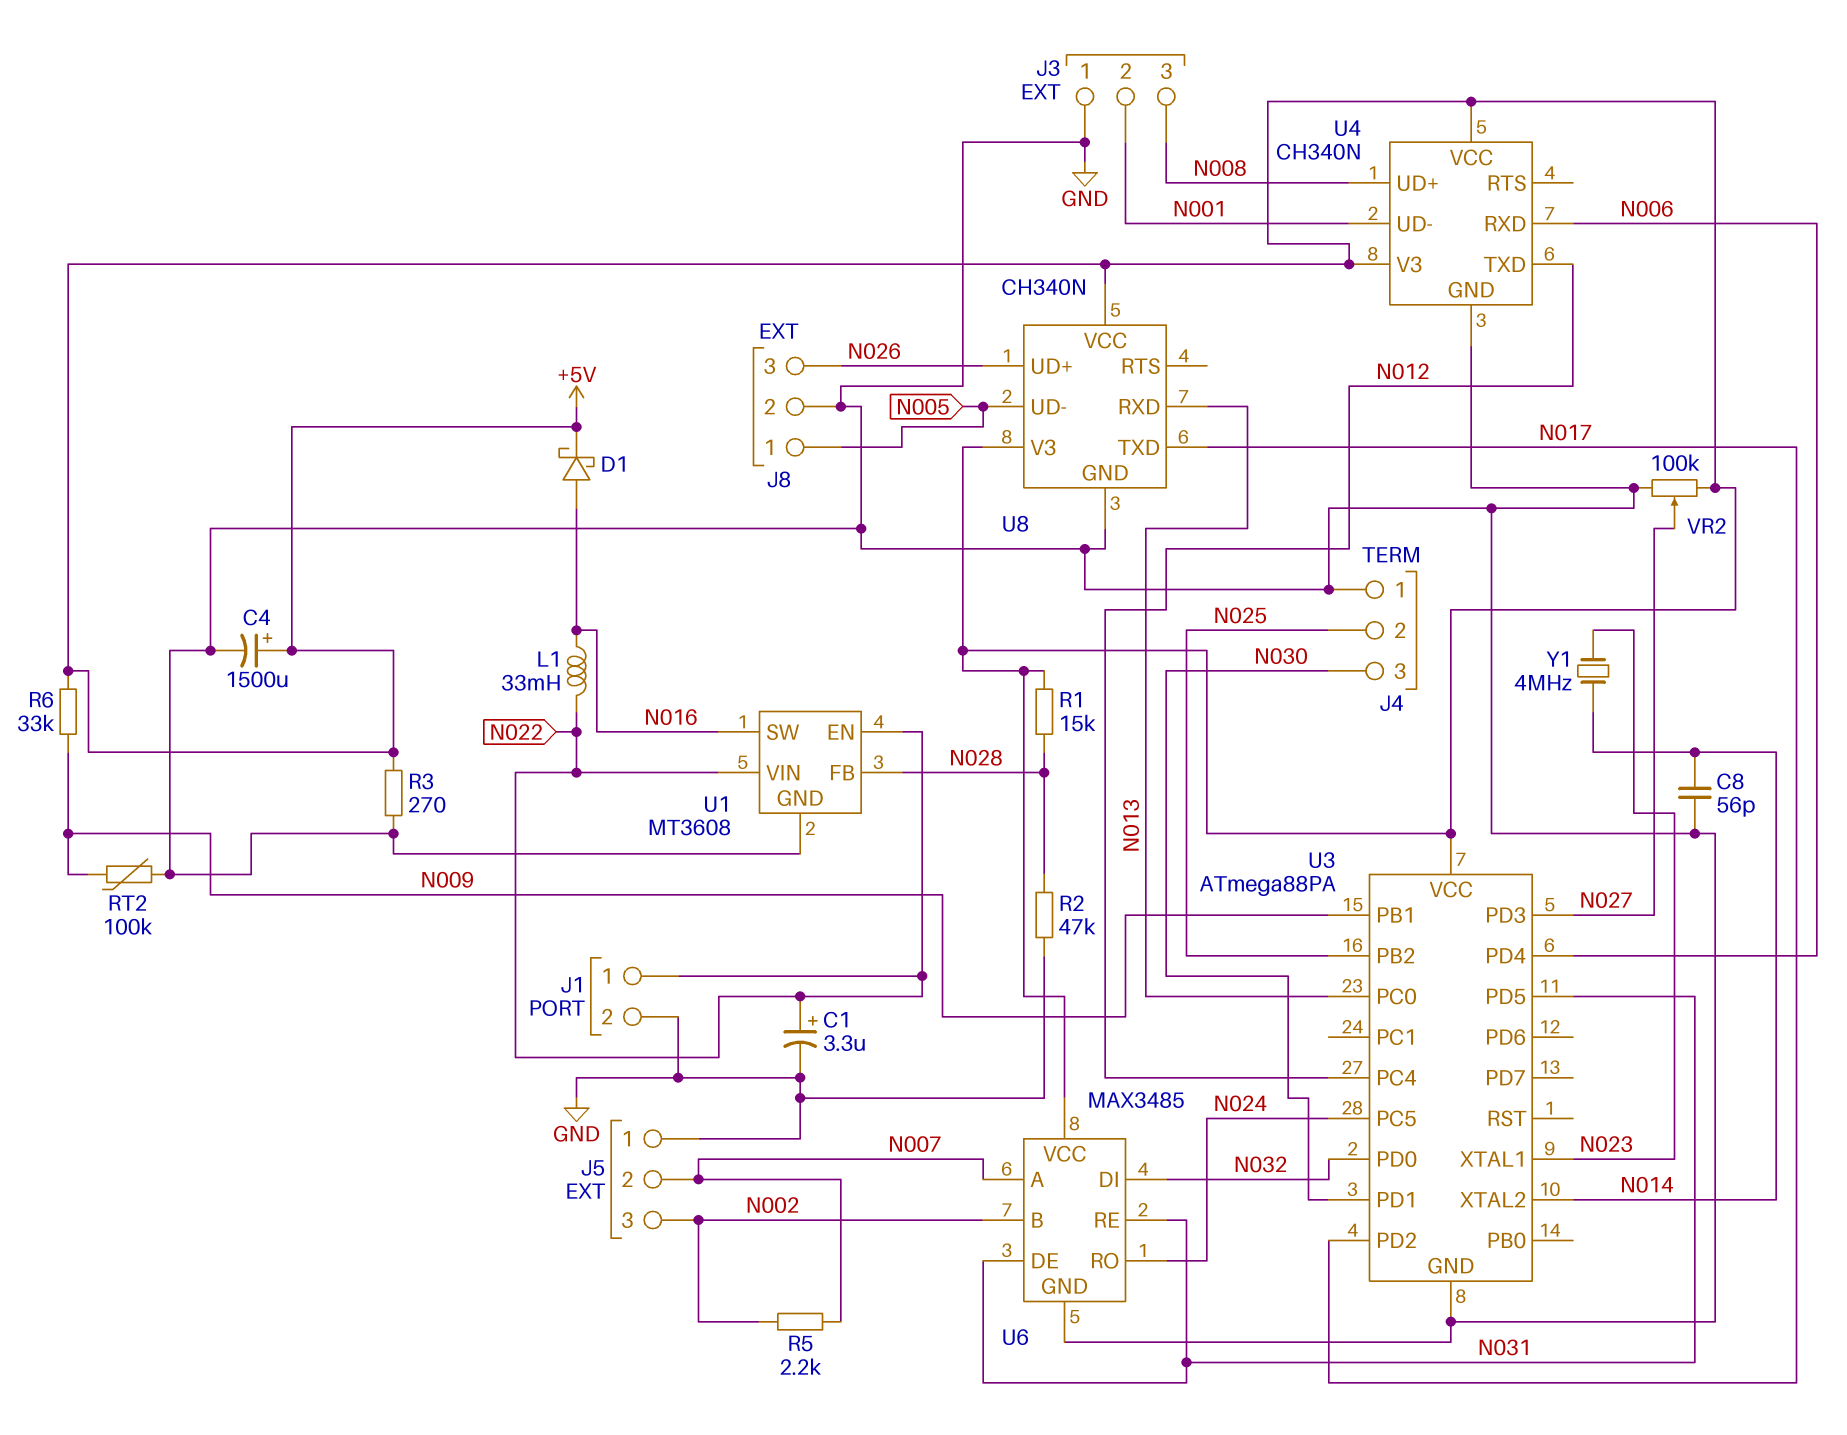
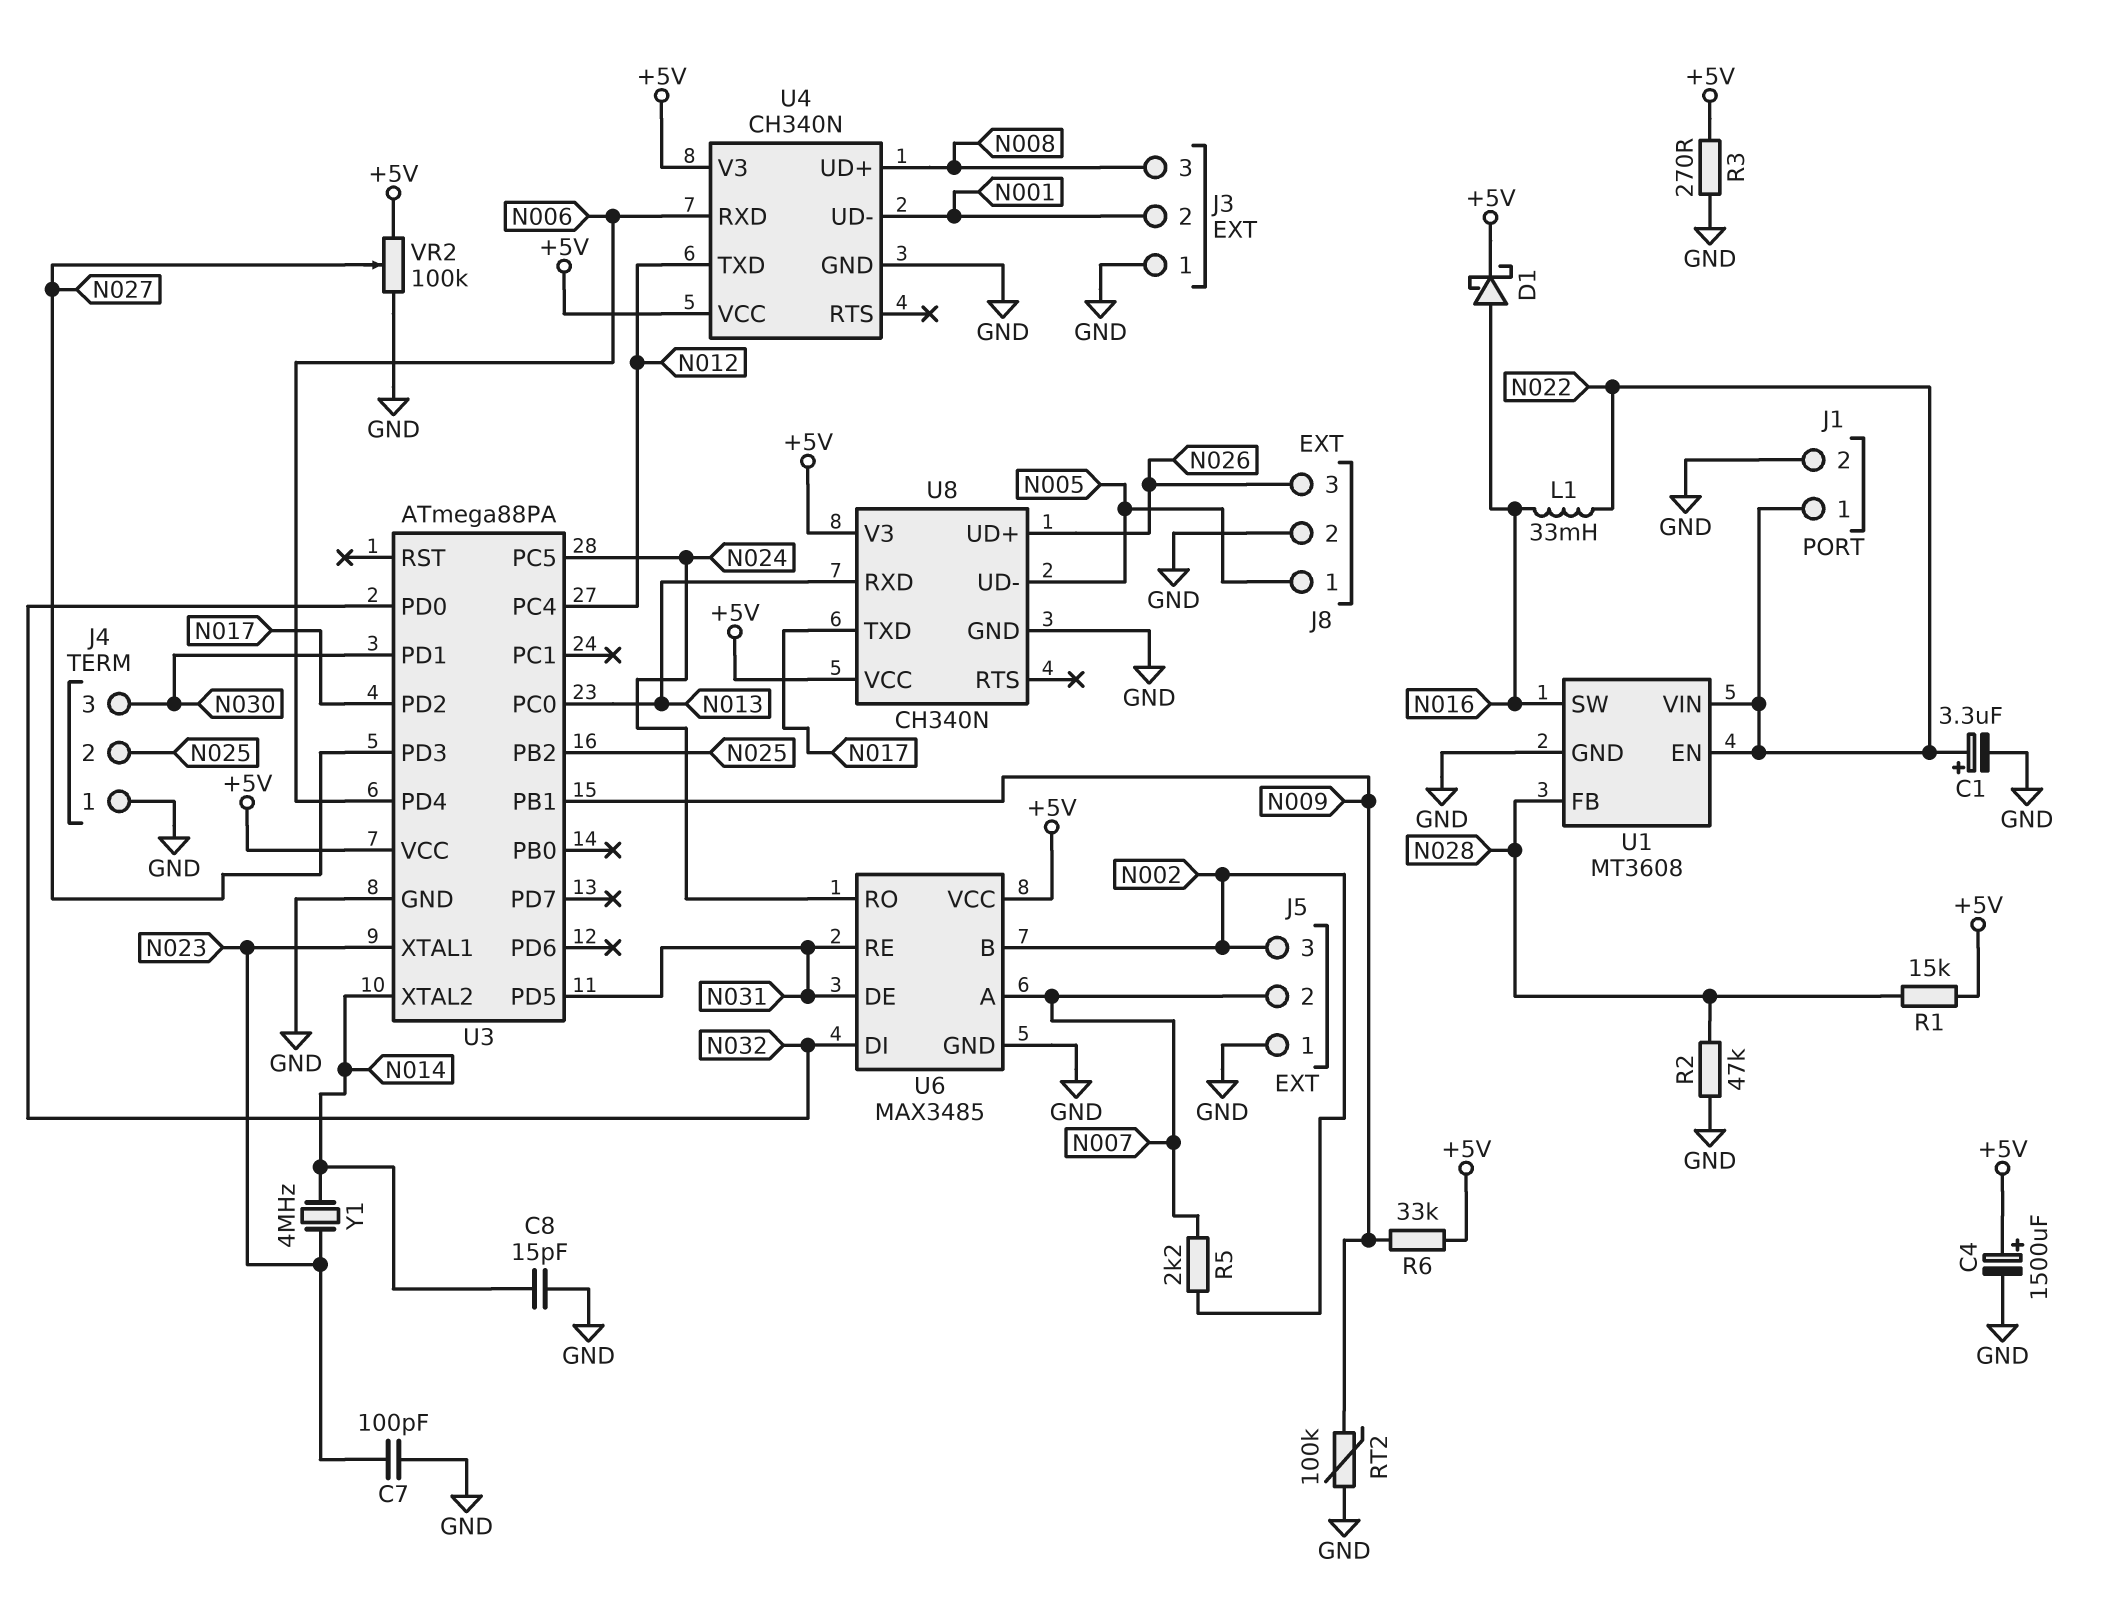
C7: none -> 100pF (GND, N023)
C8: 56pF (GND, N014) -> 15pF (GND, N014)

